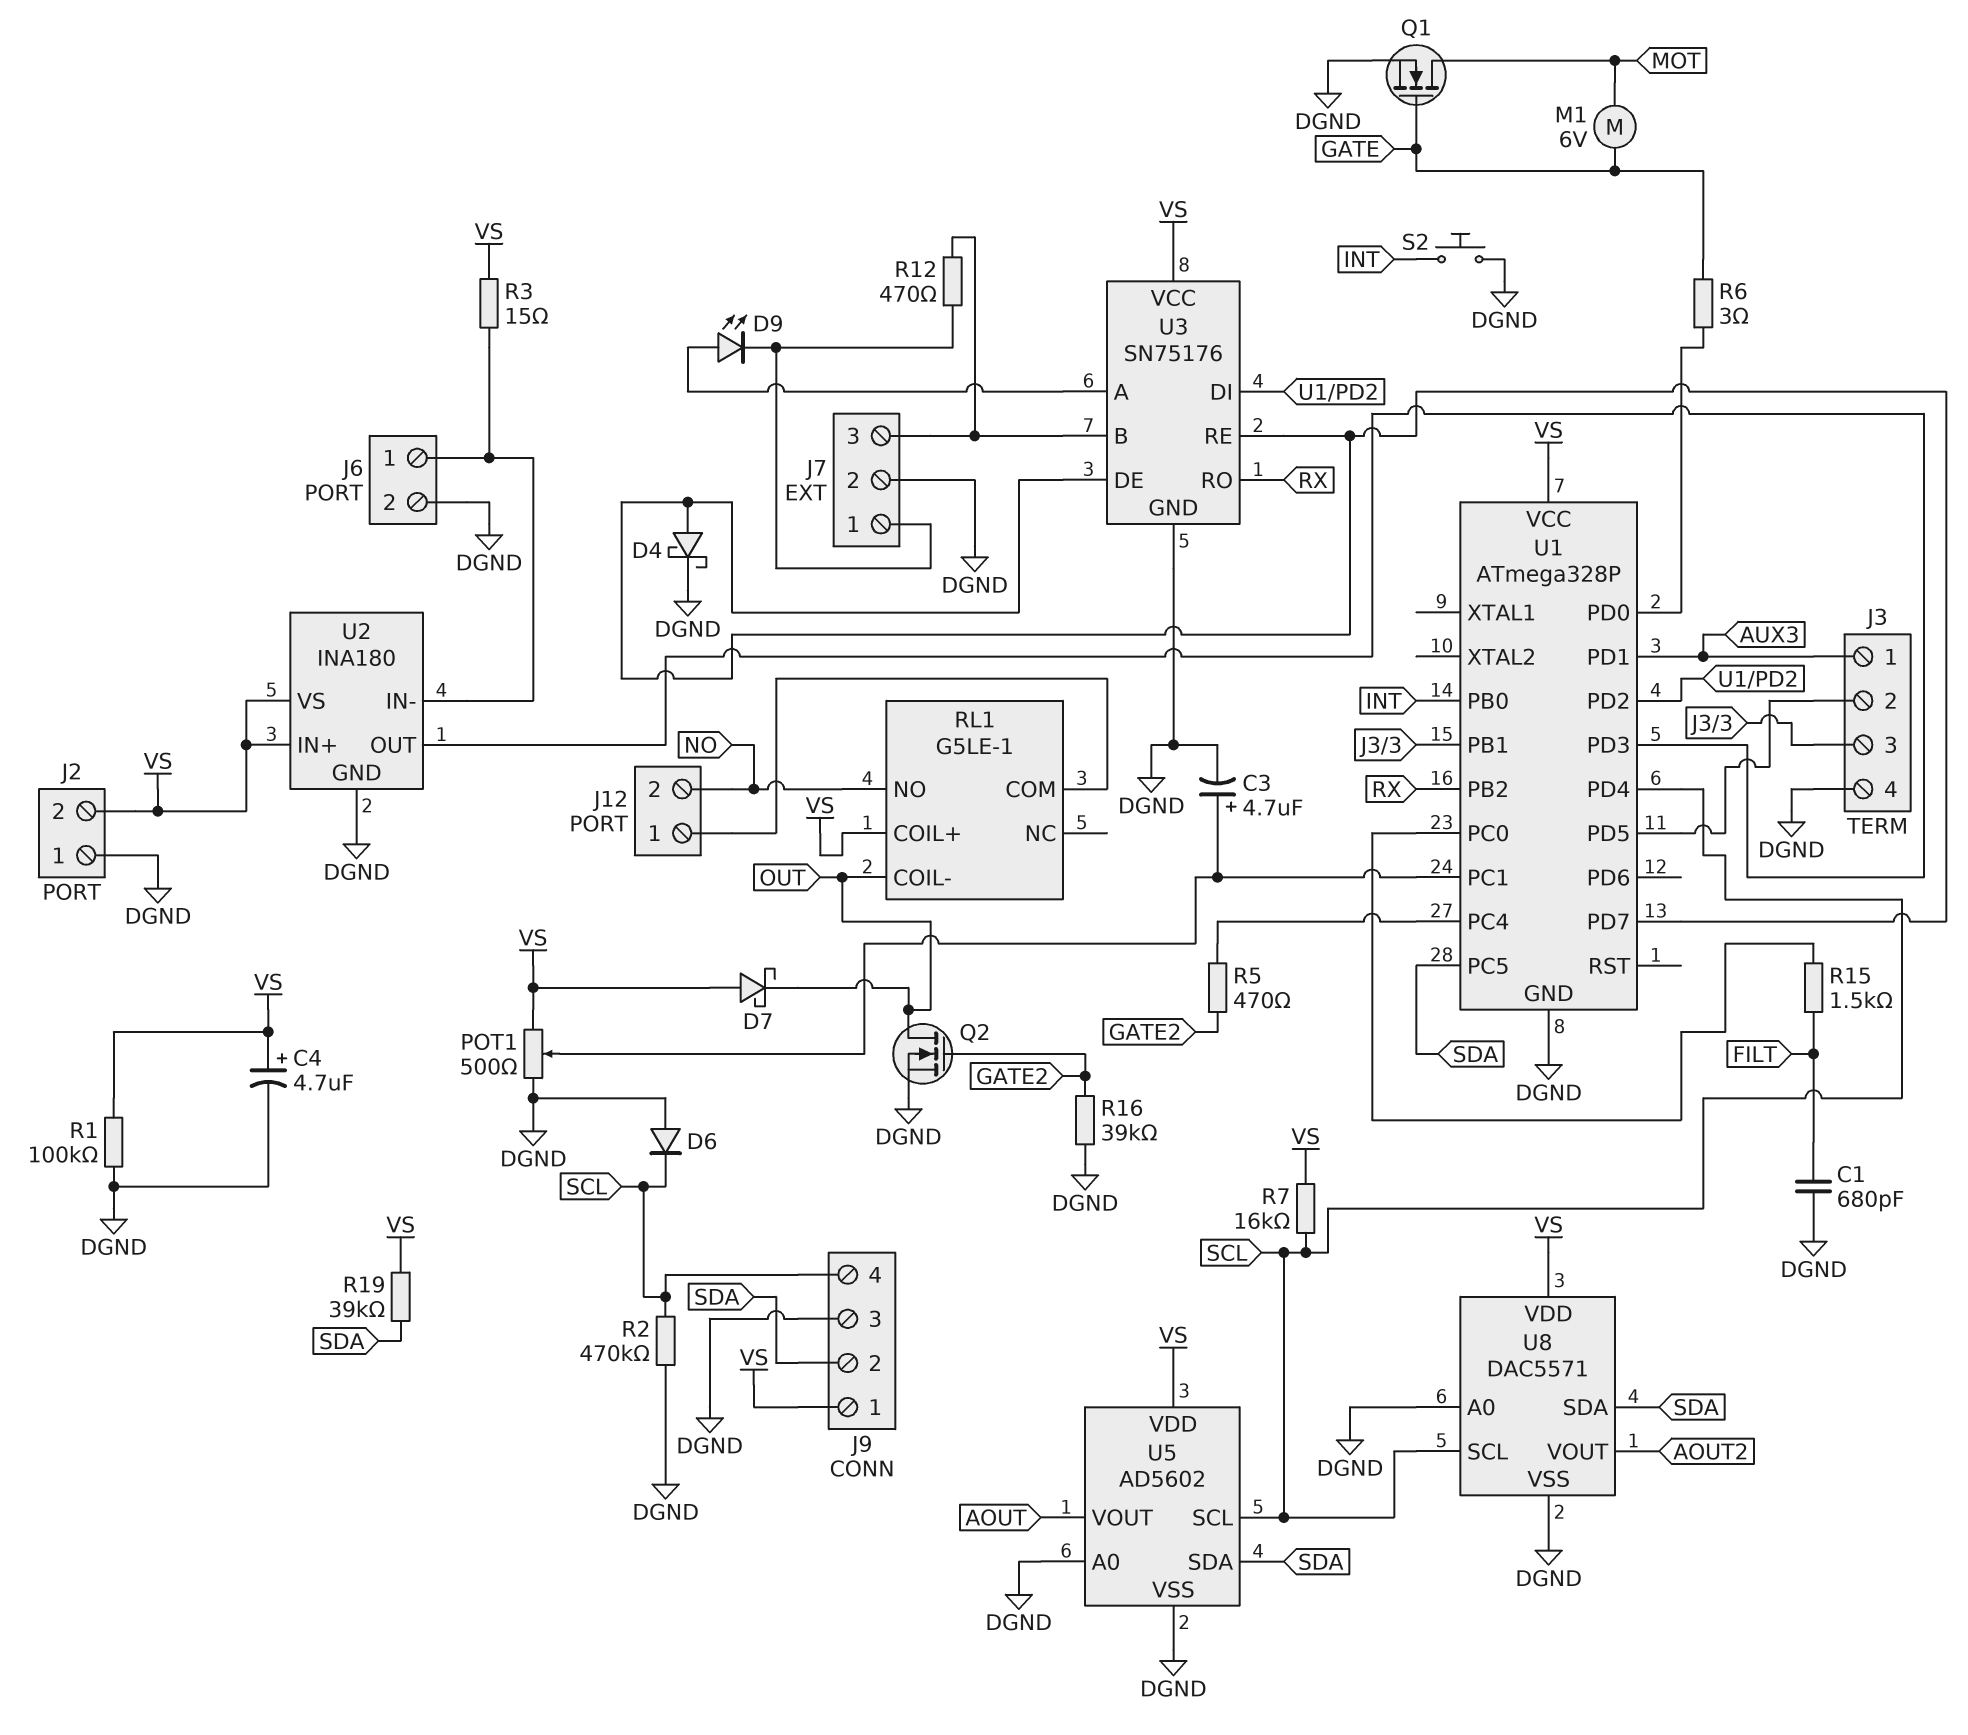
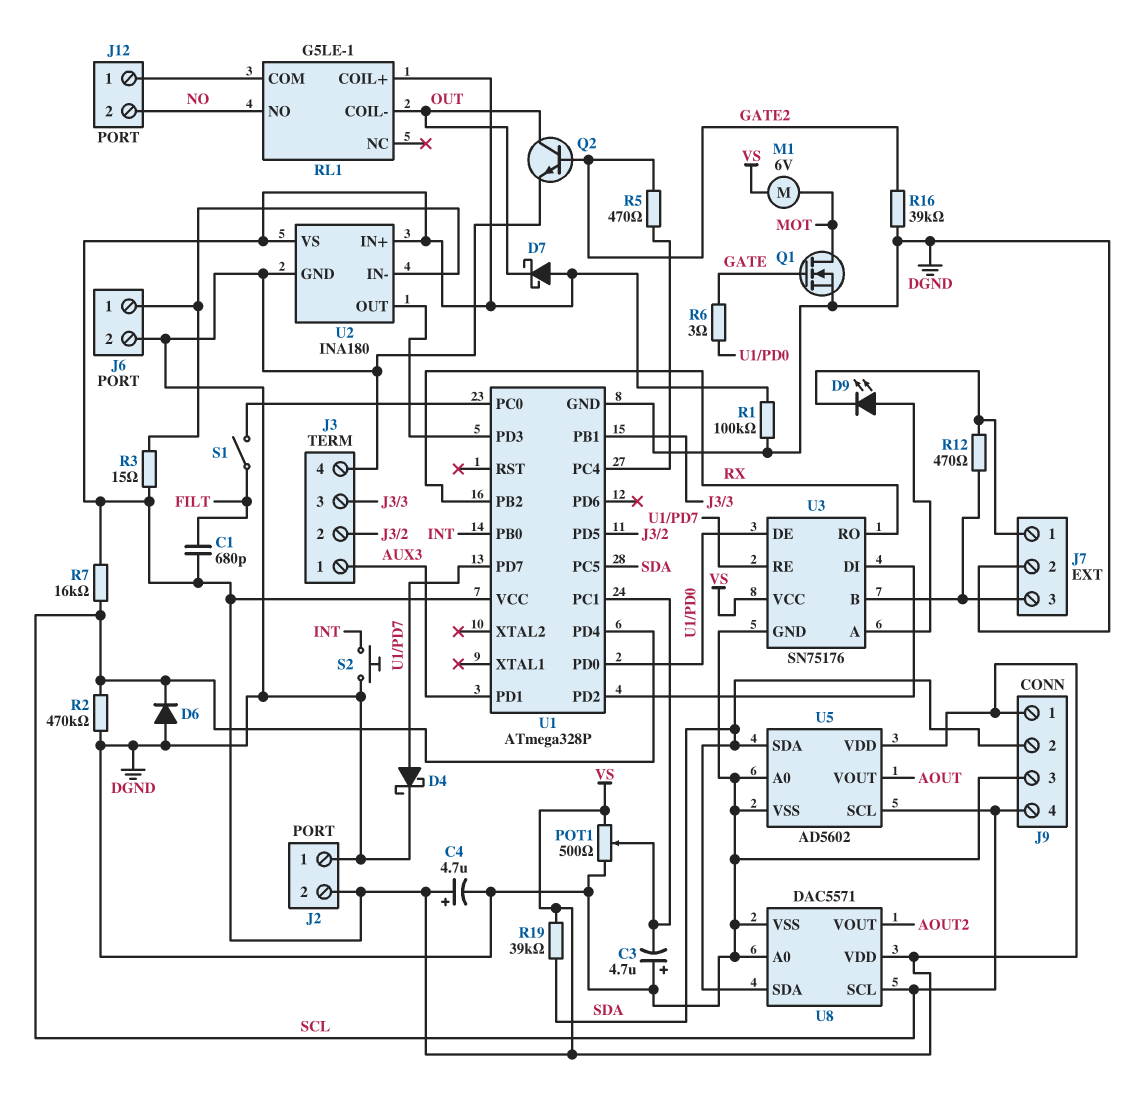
C1: 680pF (DGND, FILT) -> 680pF (FILT, VS)
C3: 4.7uF (plus U1/PC1, minus DGND) -> 4.7uF (plus DGND, minus U1/PC1)
M1: motor 6V (GATE, MOT) -> motor 6V (MOT, VS)
Q2: NMOS (G GATE2, D OUT, S DGND) -> NPN (B GATE2, C OUT, E DGND)
R15: 1.5k (FILT, U1/PC0) -> none
S1: none -> switch (FILT, U1/PC0)
U3 pin DE: U1/PD7 -> U1/PD0

